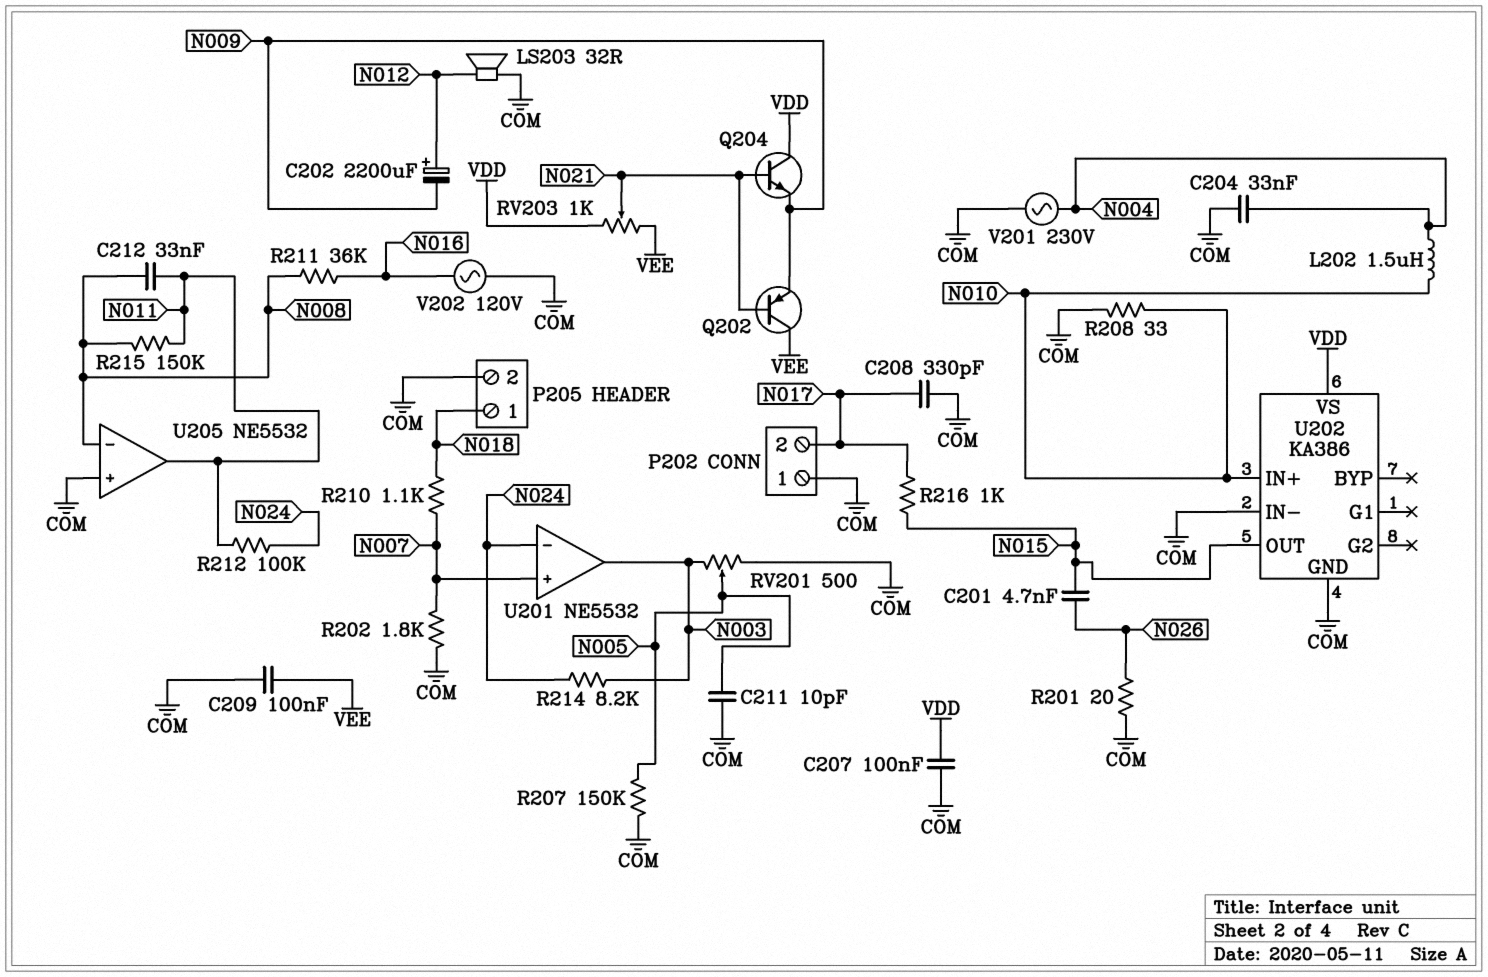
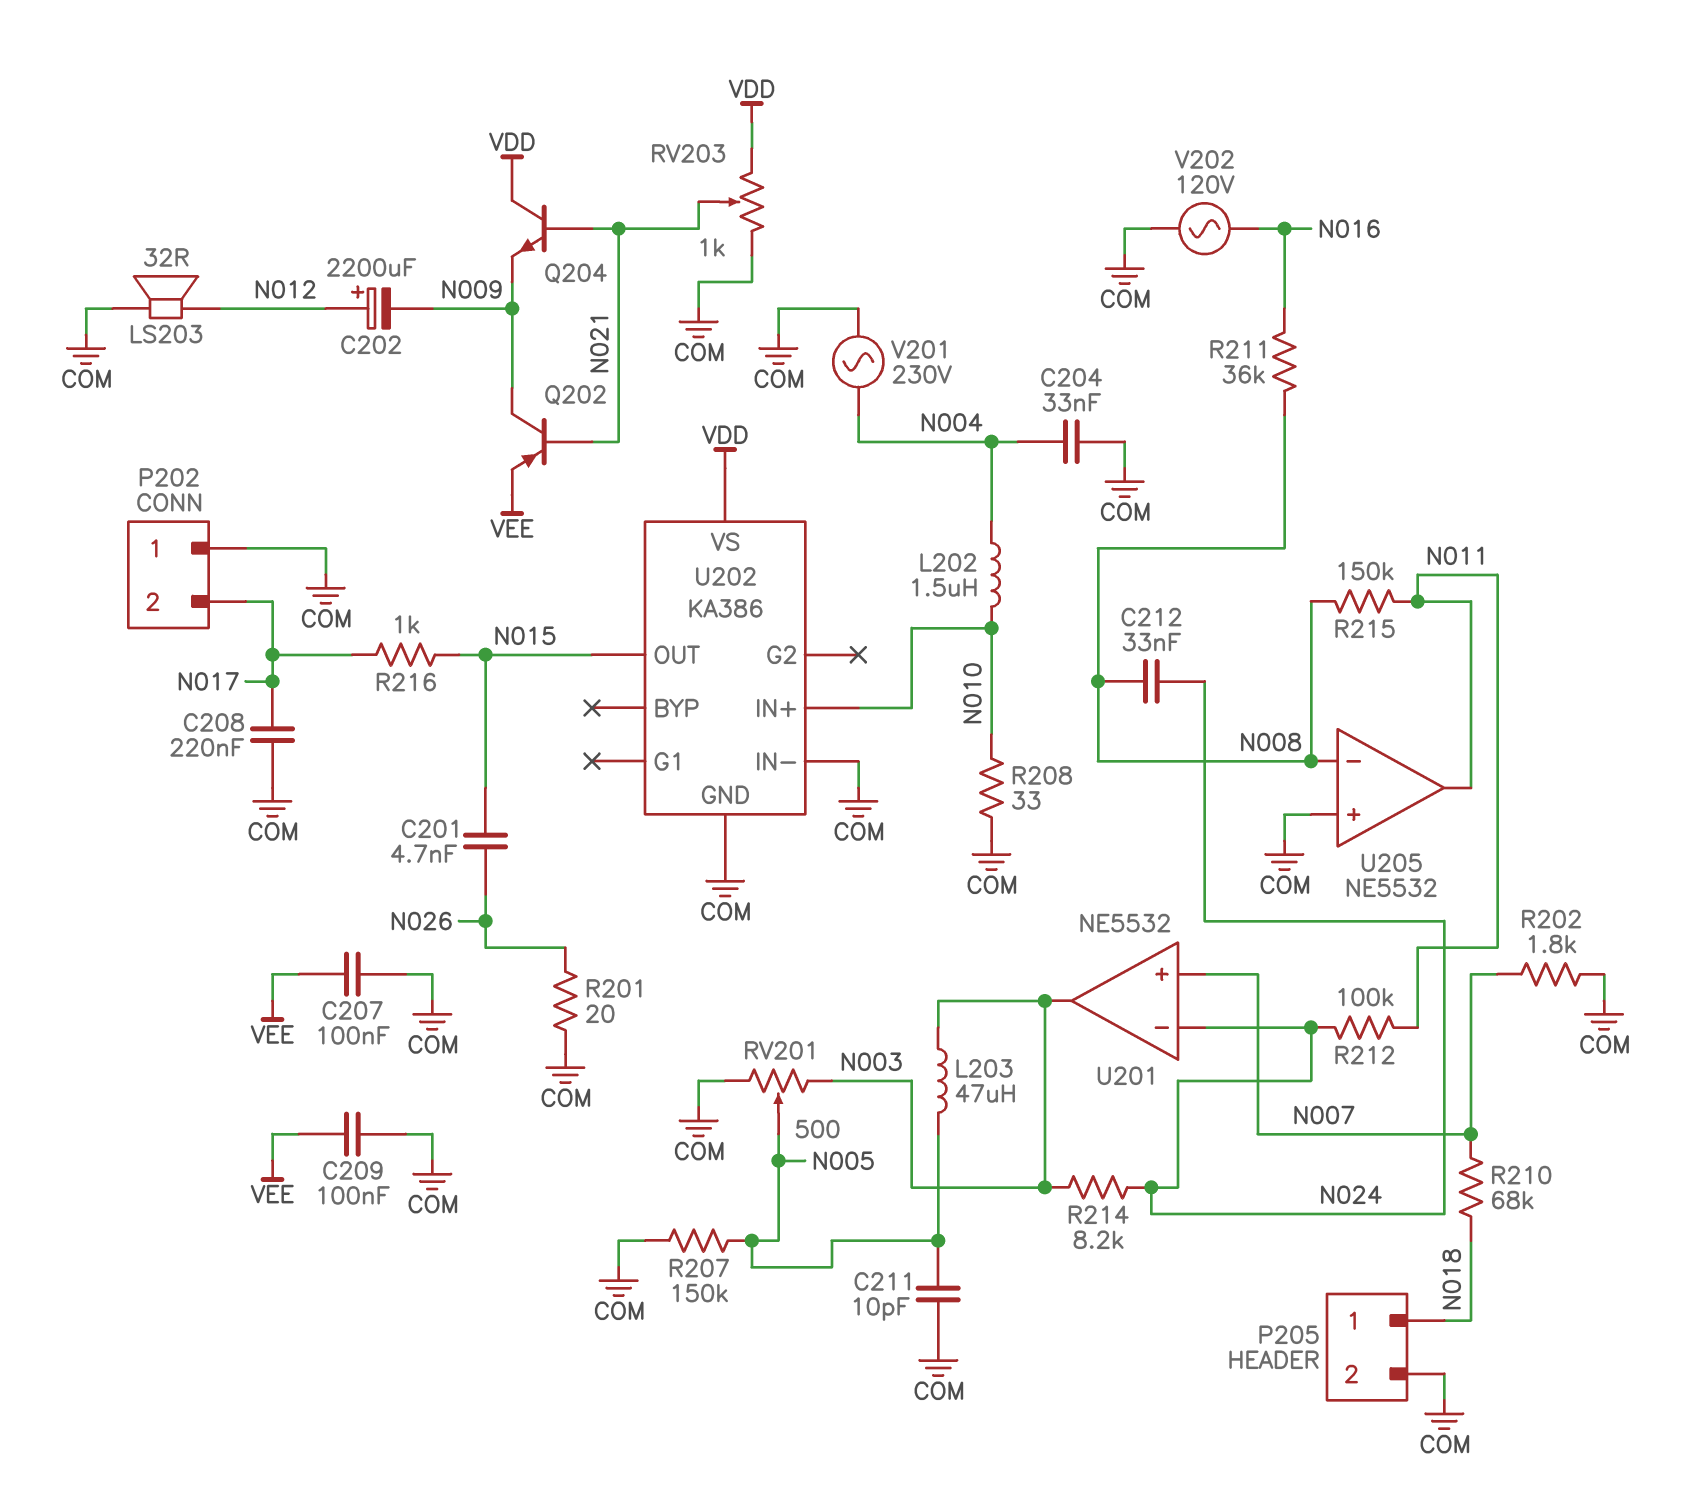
C207: 100nF (COM, VDD) -> 100nF (COM, VEE)
C208: 330pF (COM, N017) -> 220nF (COM, N017)
C212: 33nF (N008, N011) -> 33nF (N008, N024)
L203: none -> 47uH (N003, N005)
Q202: PNP (B N021, C VEE, E N009) -> PNP (B N021, C N009, E VEE)
R210: 1.1k (N007, N018) -> 68k (N007, N018)
RV203: 1k (VDD, VEE, wiper N021) -> 1k (COM, VDD, wiper N021)

